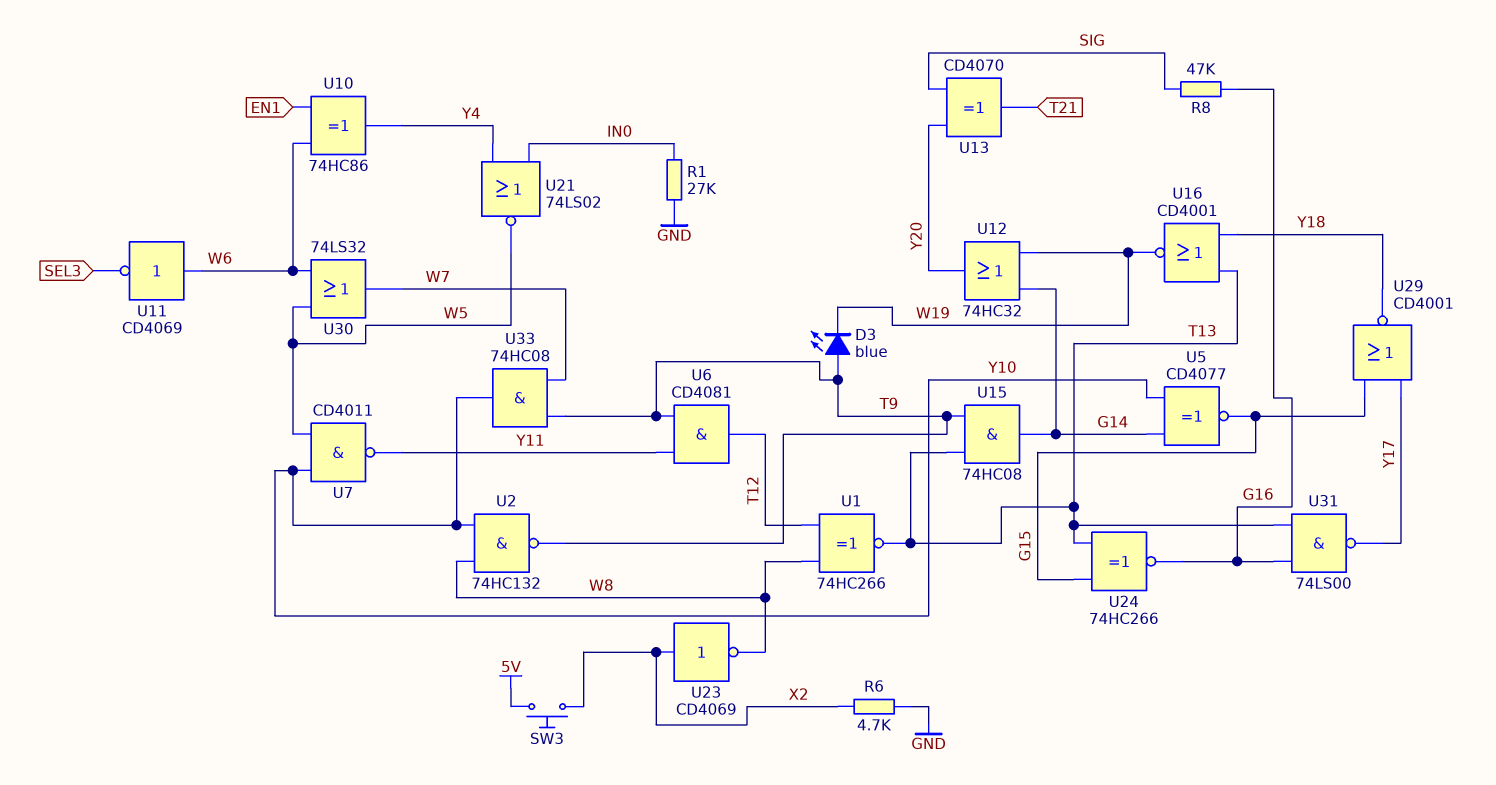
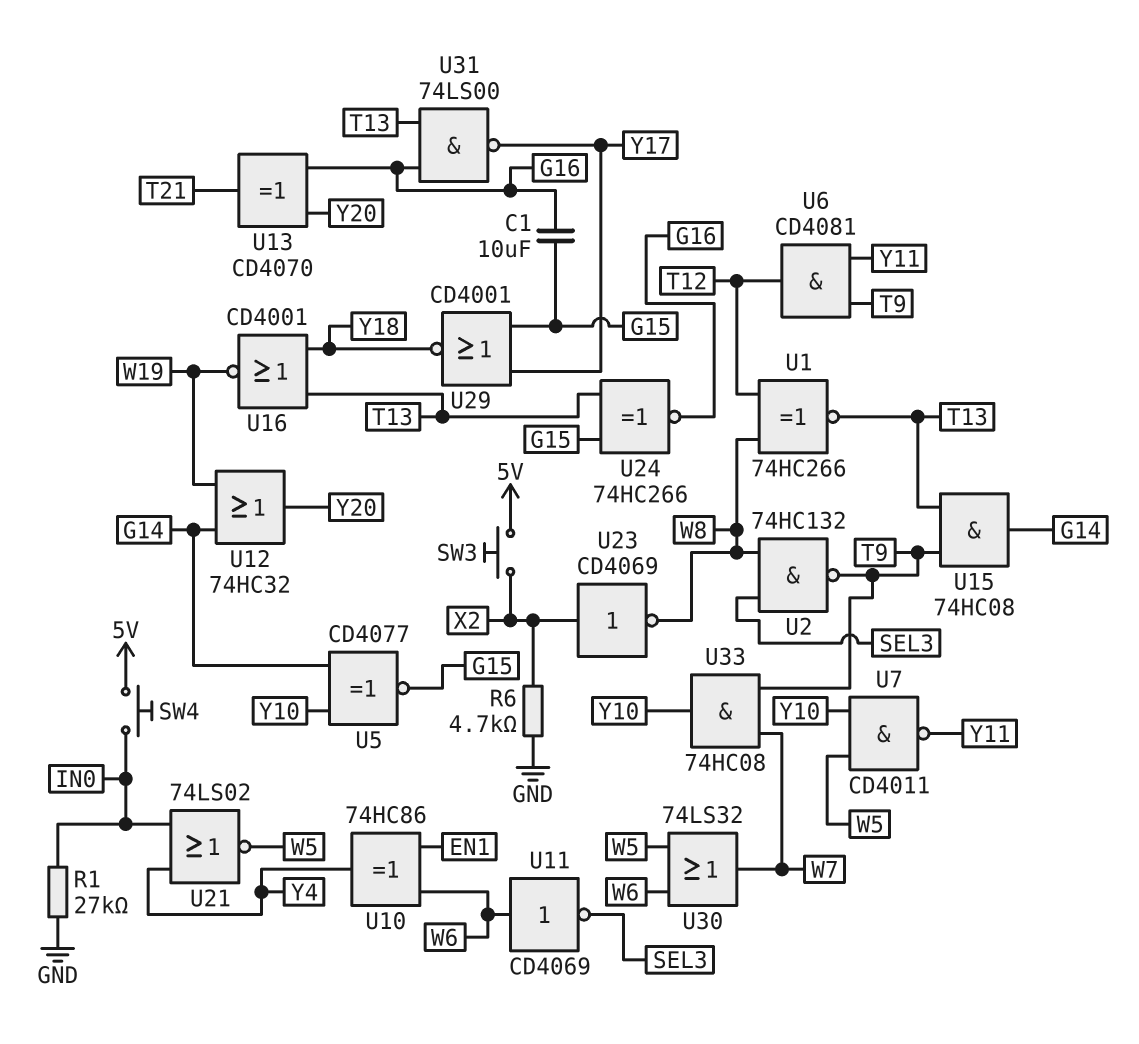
C1: none -> 10uF (G15, G16)
D3: LED blue (A T9, K W19) -> none
R8: 47k (G16, SIG) -> none
SW4: none -> button (5V, IN0)
U2: NAND 74HC132 (in W8, in Y10, out T9) -> NAND 74HC132 (in SEL3, in W8, out T9)
U13: XOR CD4070 (in SIG, in Y20, out T21) -> XOR CD4070 (in G16, in Y20, out T21)

